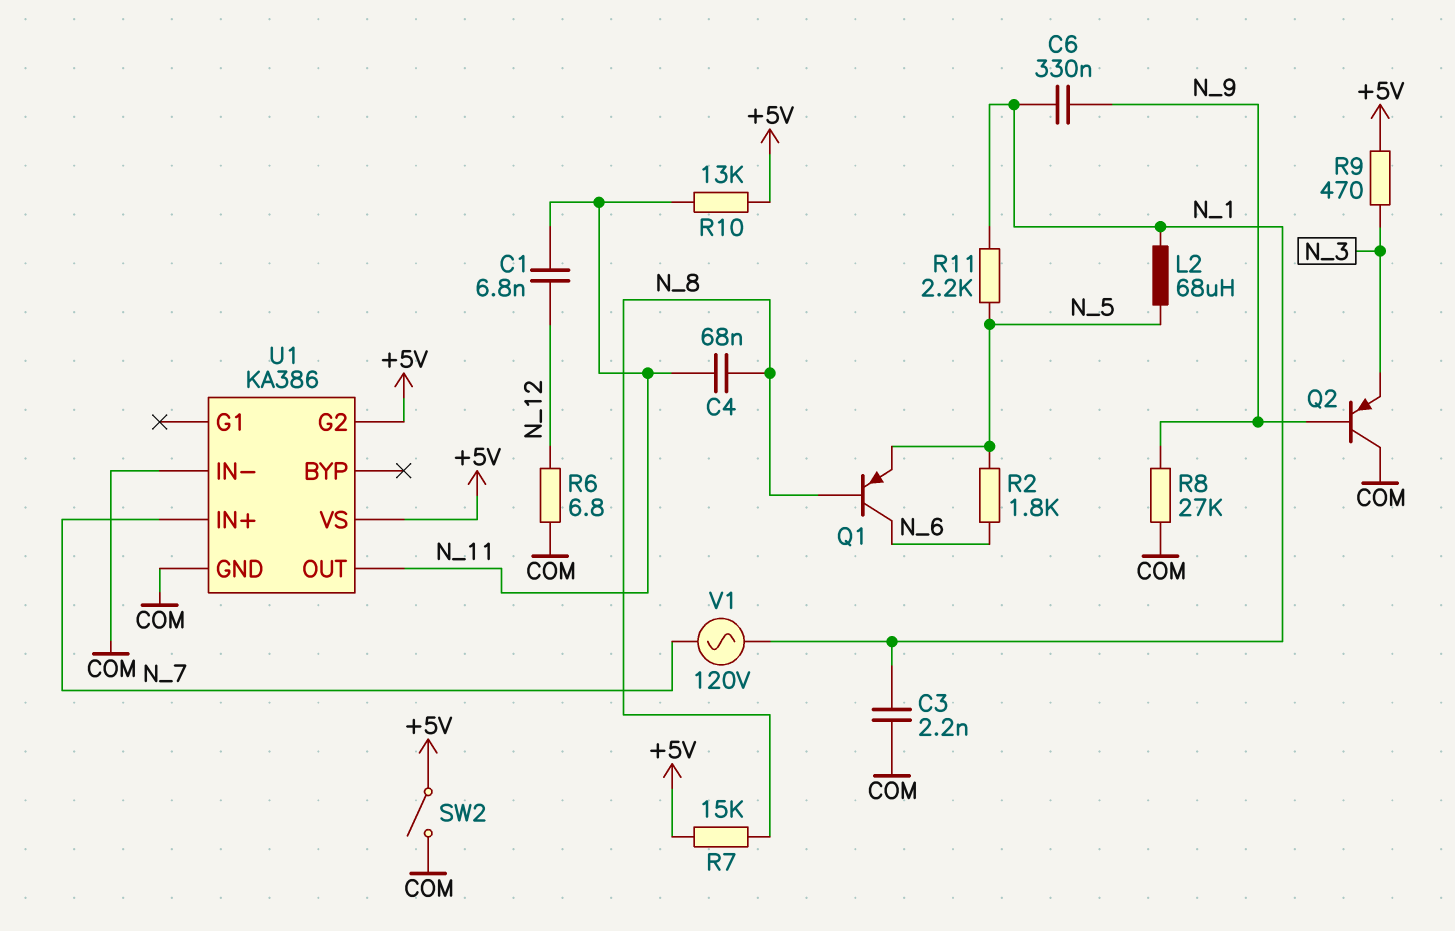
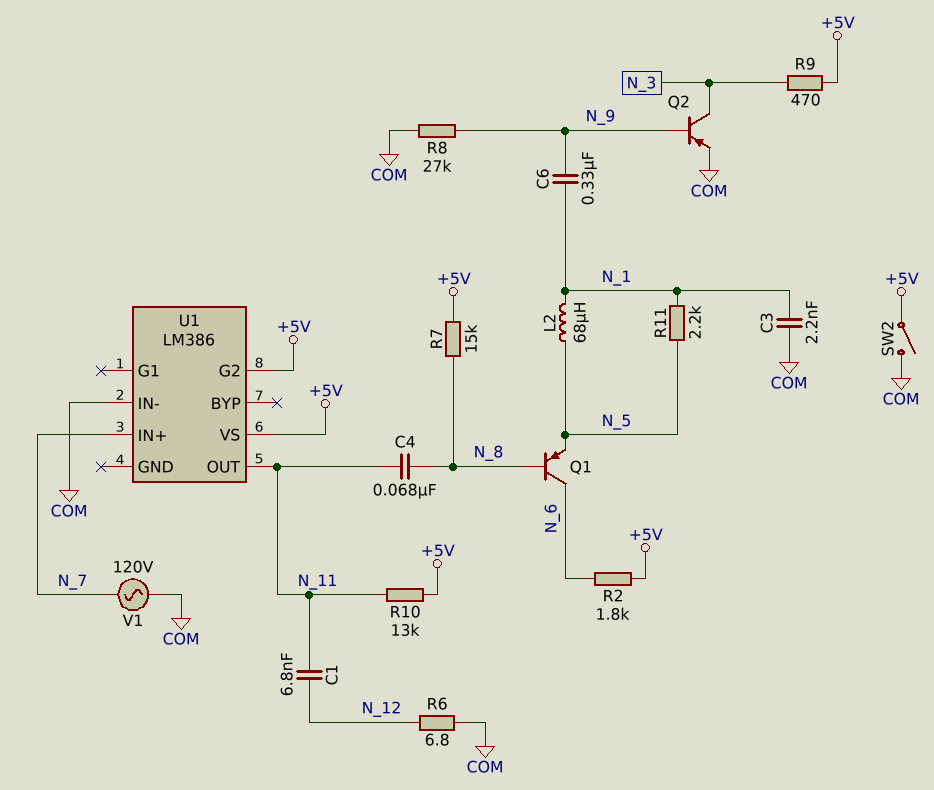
Q2: PNP (B N_9, C COM, E N_3) -> PNP (B N_9, C N_3, E COM)
R2: 1.8k (N_5, N_6) -> 1.8k (+5V, N_6)
U1: KA386 -> LM386
U1 pin GND: COM -> none
V1: AC 120V (N_1, N_7) -> AC 120V (COM, N_7)

